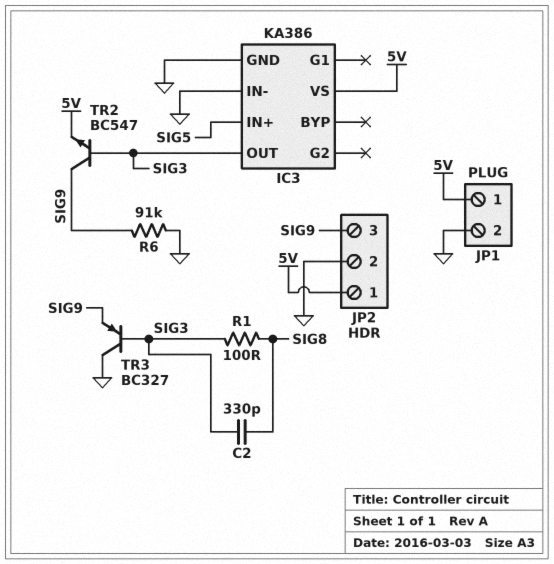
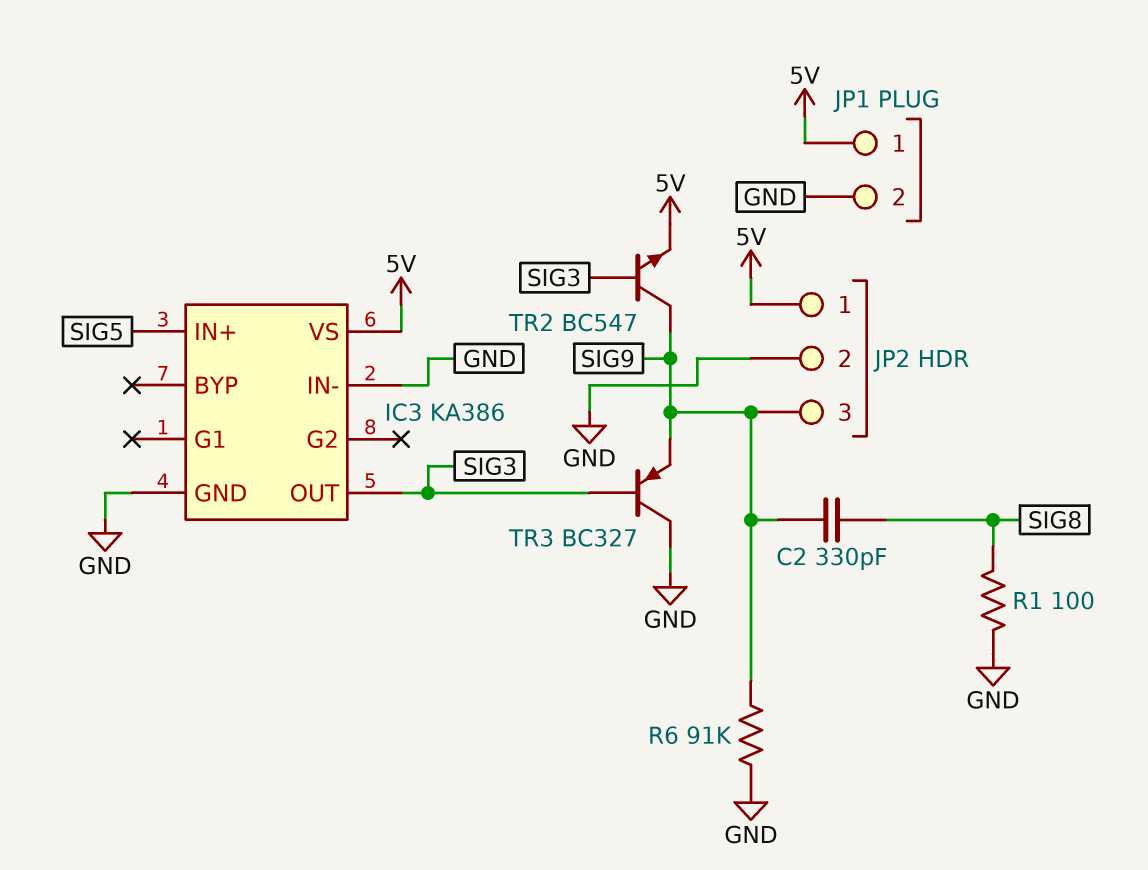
C2: 330pF (SIG3, SIG8) -> 330pF (SIG8, SIG9)
R1: 100 (SIG3, SIG8) -> 100 (GND, SIG8)

